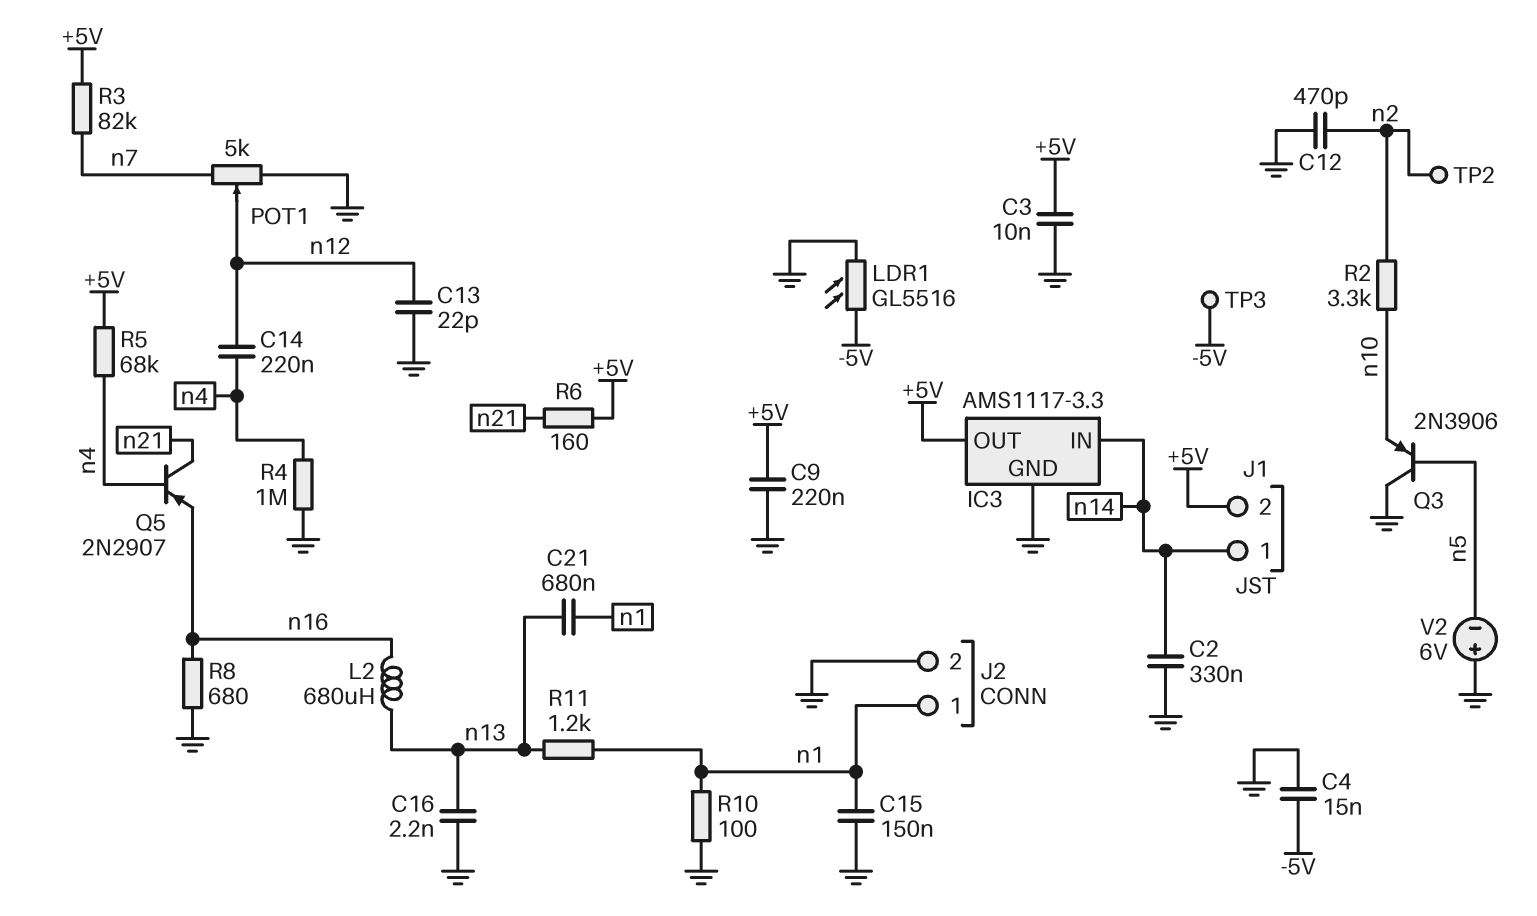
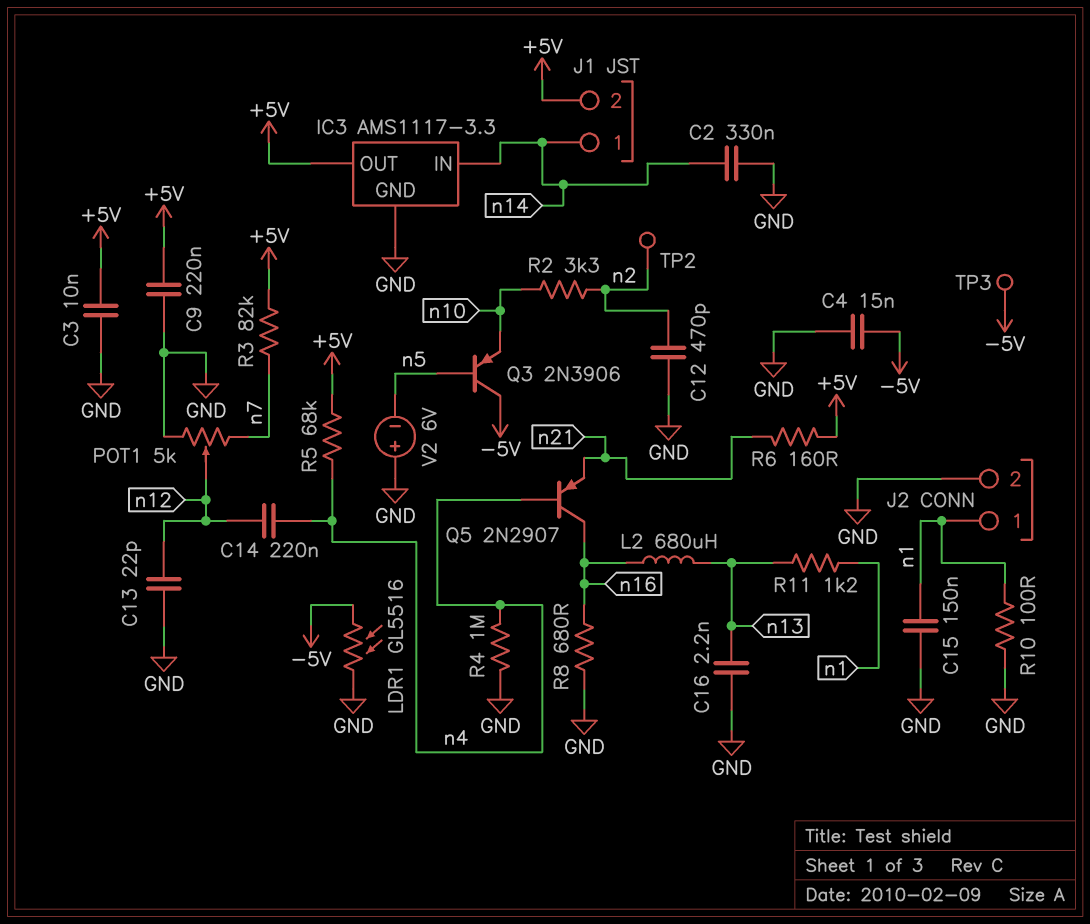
C21: 680nF (n1, n13) -> none
Q3: PNP 2N3906 (B n5, C GND, E n10) -> PNP 2N3906 (B n5, C -5V, E n10)
Q5: PNP 2N2907 (B n4, C n21, E n16) -> PNP 2N2907 (B n4, C n16, E n21)

